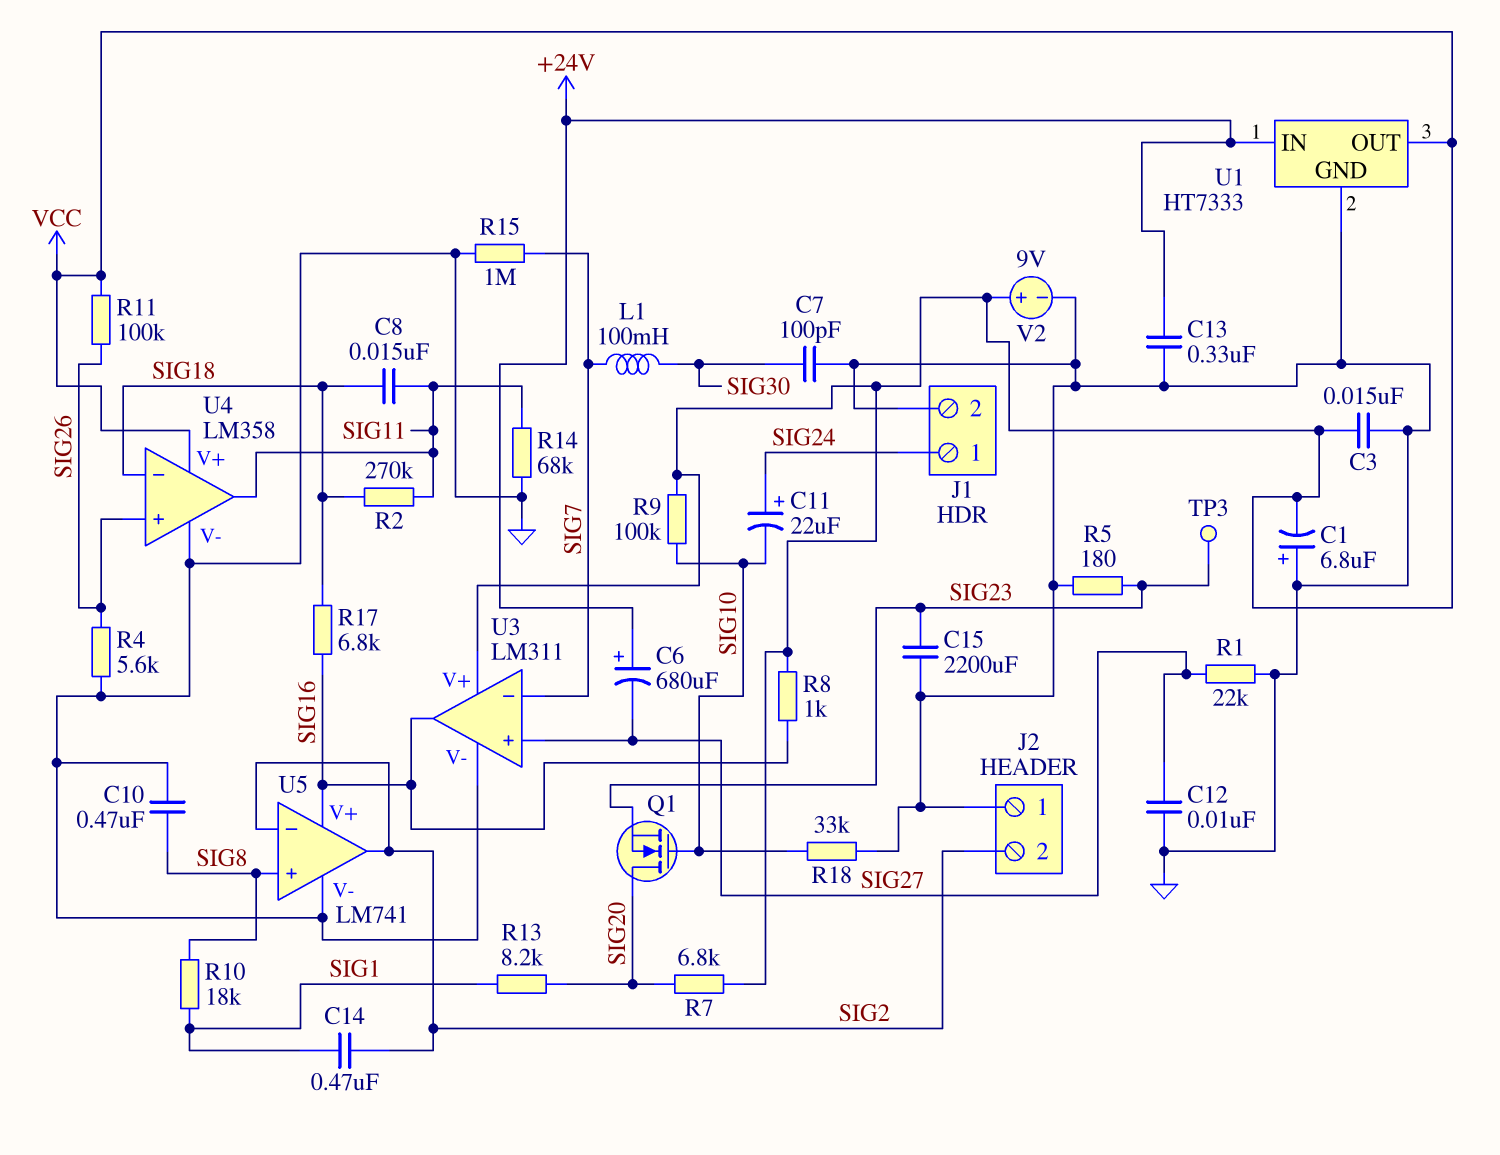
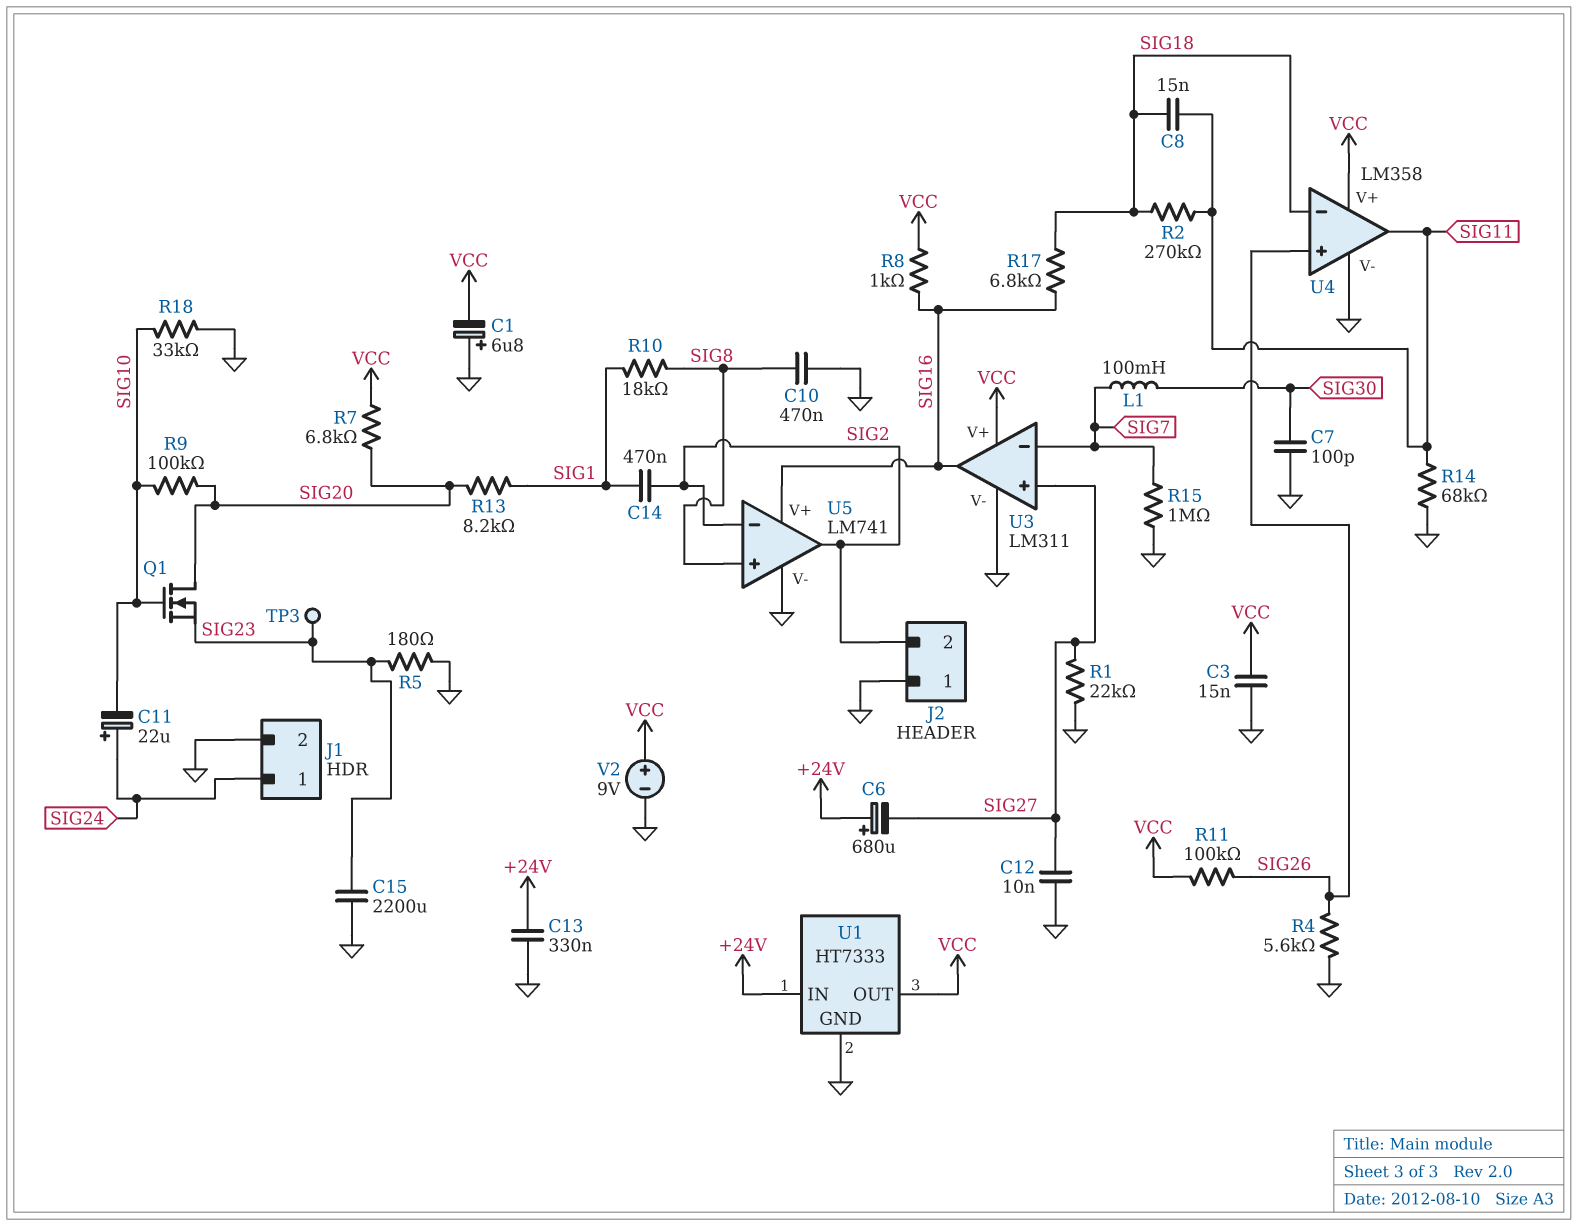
R9: 100k (SIG10, VCC) -> 100k (SIG10, SIG20)

